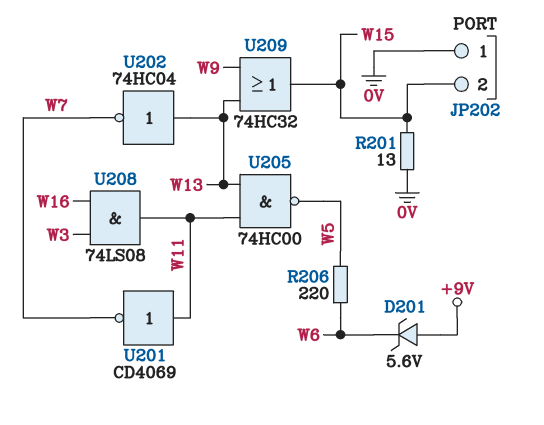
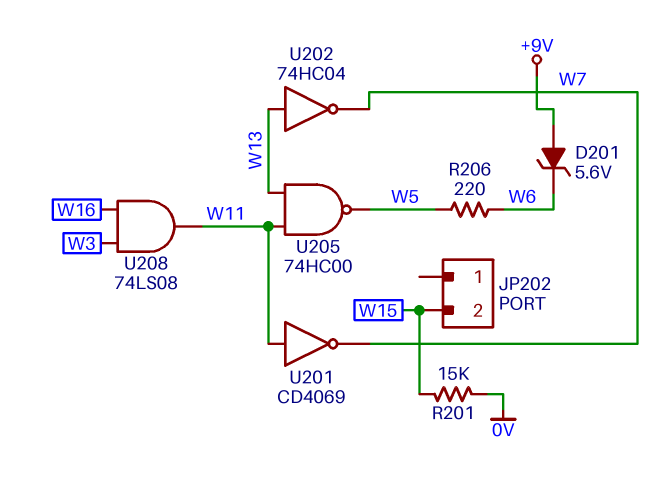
JP202 pin 1: 0V -> none
R201: 13 (0V, W15) -> 15k (0V, W15)
U209: OR 74HC32 (in W9, in W13, out W15) -> none

